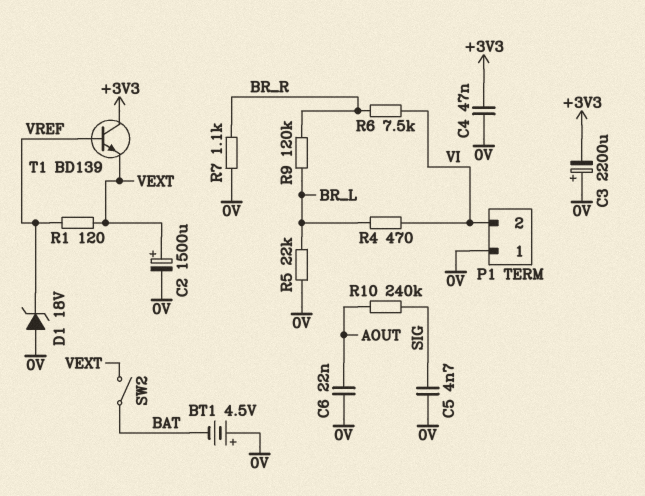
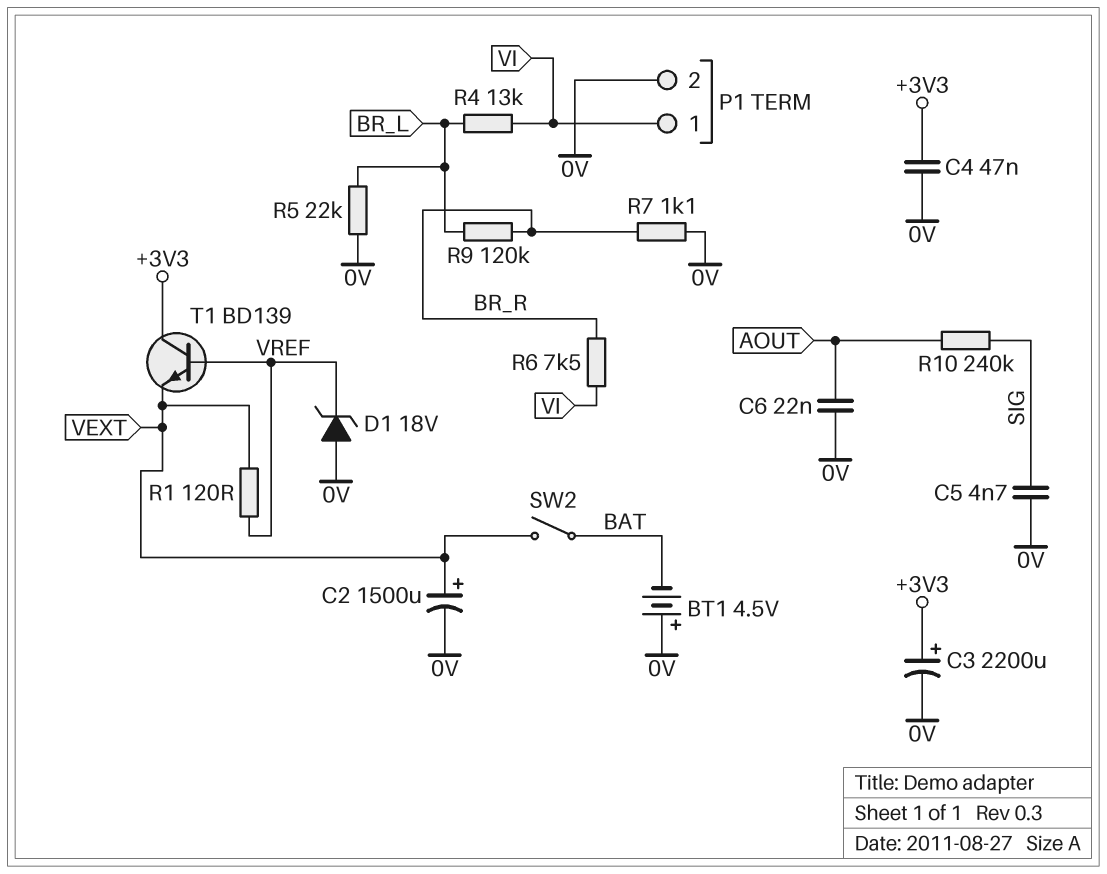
C3: 2200uF (plus 0V, minus +3V3) -> 2200uF (plus +3V3, minus 0V)
P1 pin 1: 0V -> VI
P1 pin 2: VI -> 0V
R4: 470 (BR_L, VI) -> 13k (BR_L, VI)

